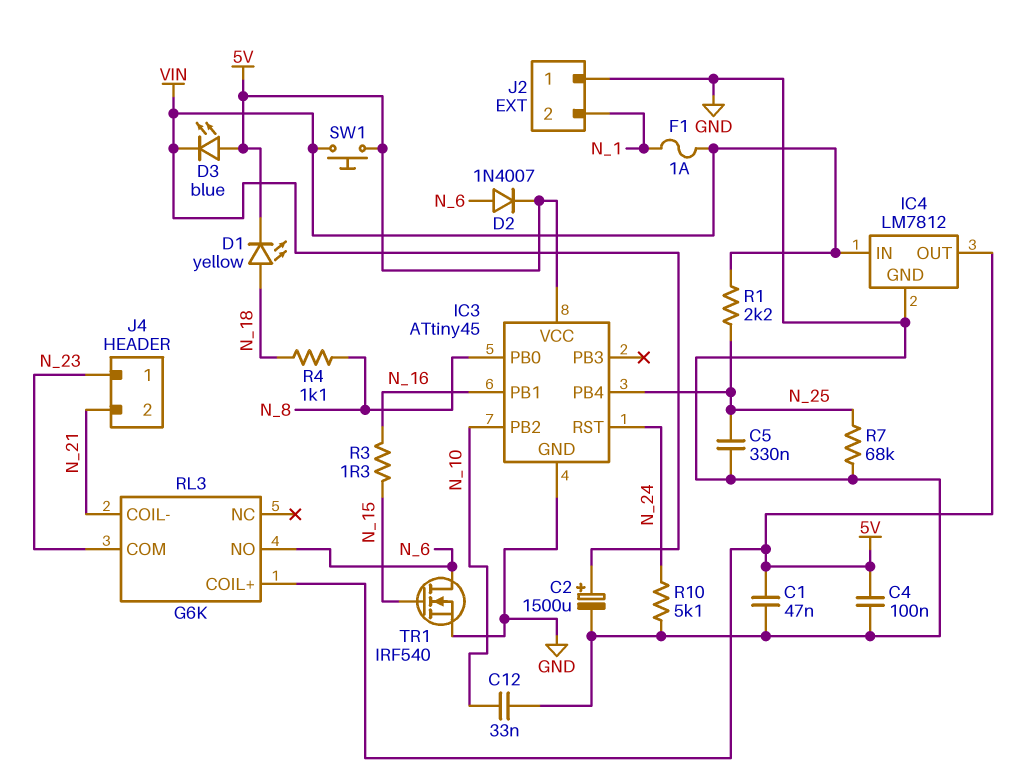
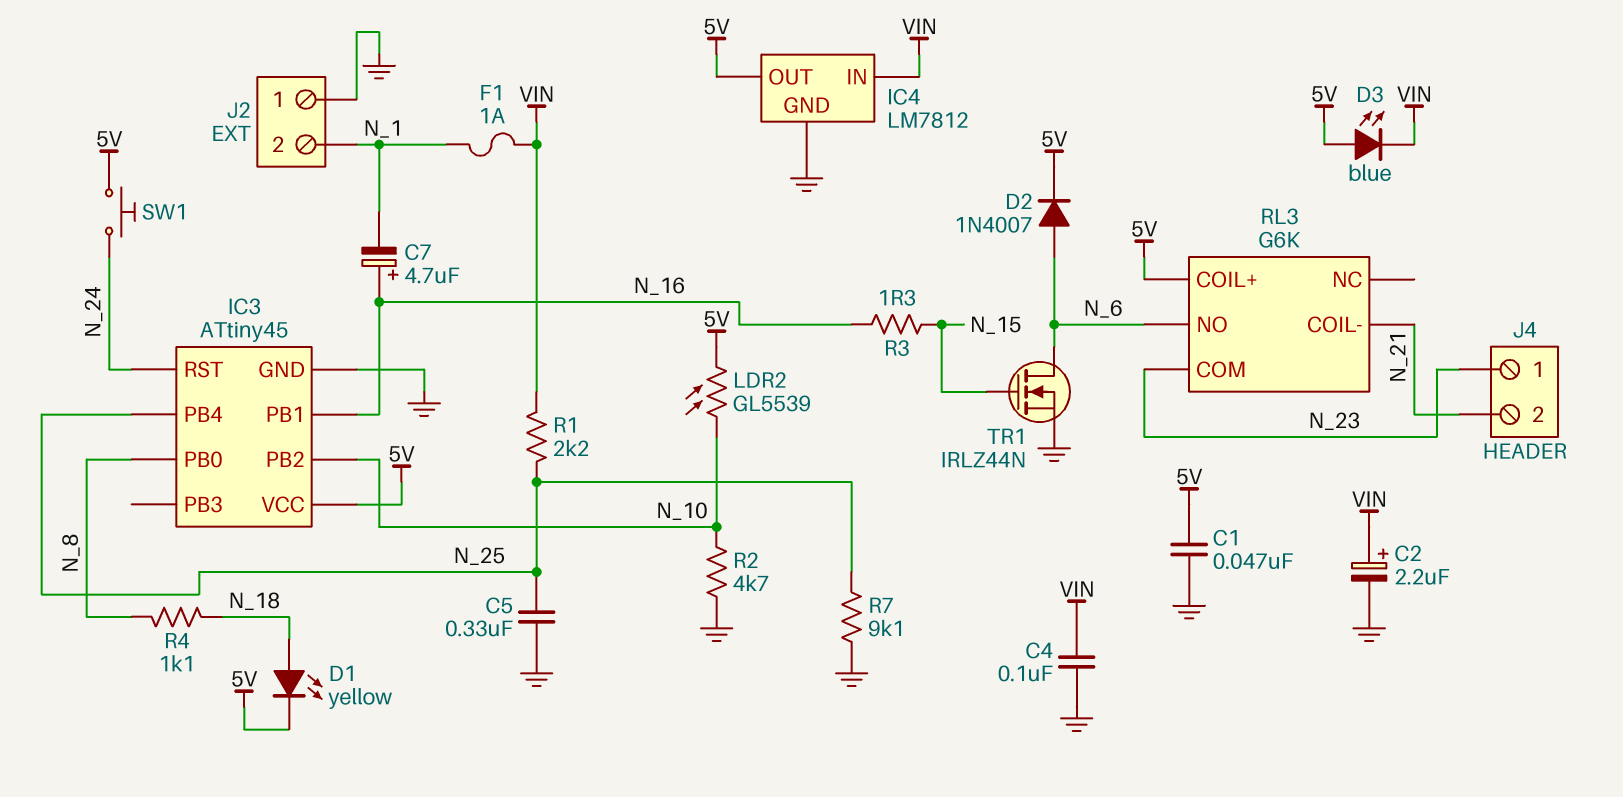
C2: 1500uF (plus VIN, minus GND) -> 2.2uF (plus VIN, minus GND)
C4: 100nF (5V, GND) -> 100nF (GND, VIN)
C7: none -> 4.7uF (plus N_16, minus N_1)
C12: 33nF (GND, N_10) -> none
LDR2: none -> GL5539 (5V, N_10)
R2: none -> 4.7k (GND, N_10)
R7: 68k (GND, N_25) -> 9.1k (GND, N_25)
R10: 5.1k (GND, N_24) -> none
SW1: button (5V, VIN) -> button (5V, N_24)
TR1: NMOS IRF540 (G N_15, D N_6, S GND) -> NMOS IRLZ44N (G N_15, D N_6, S GND)

